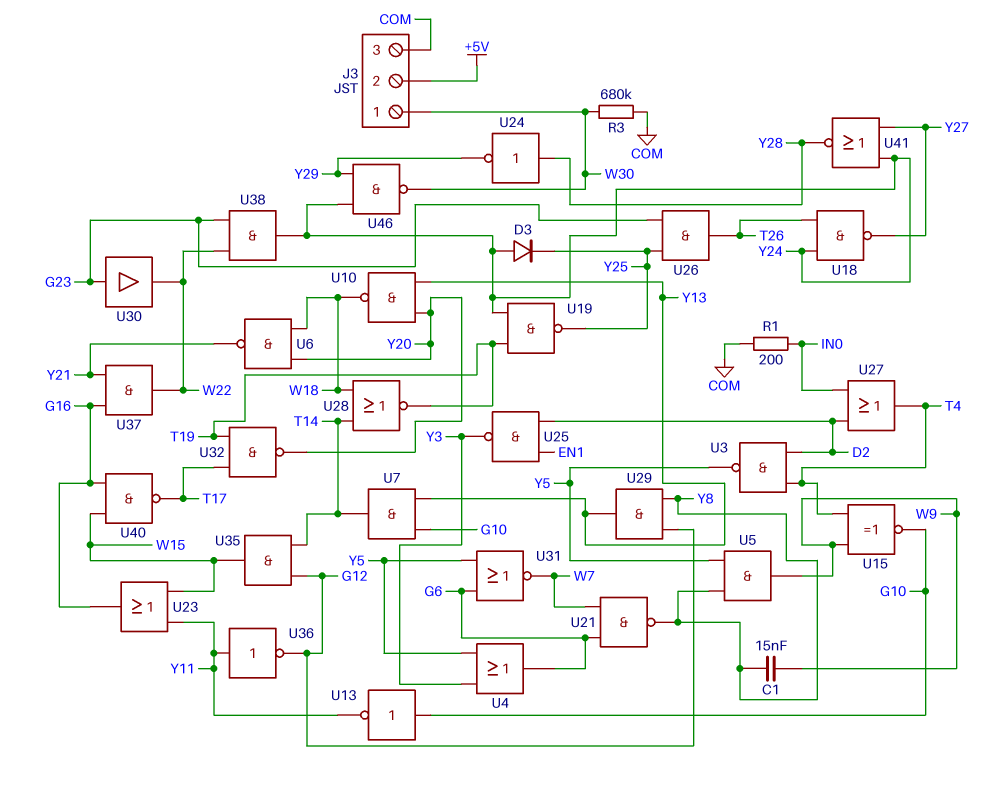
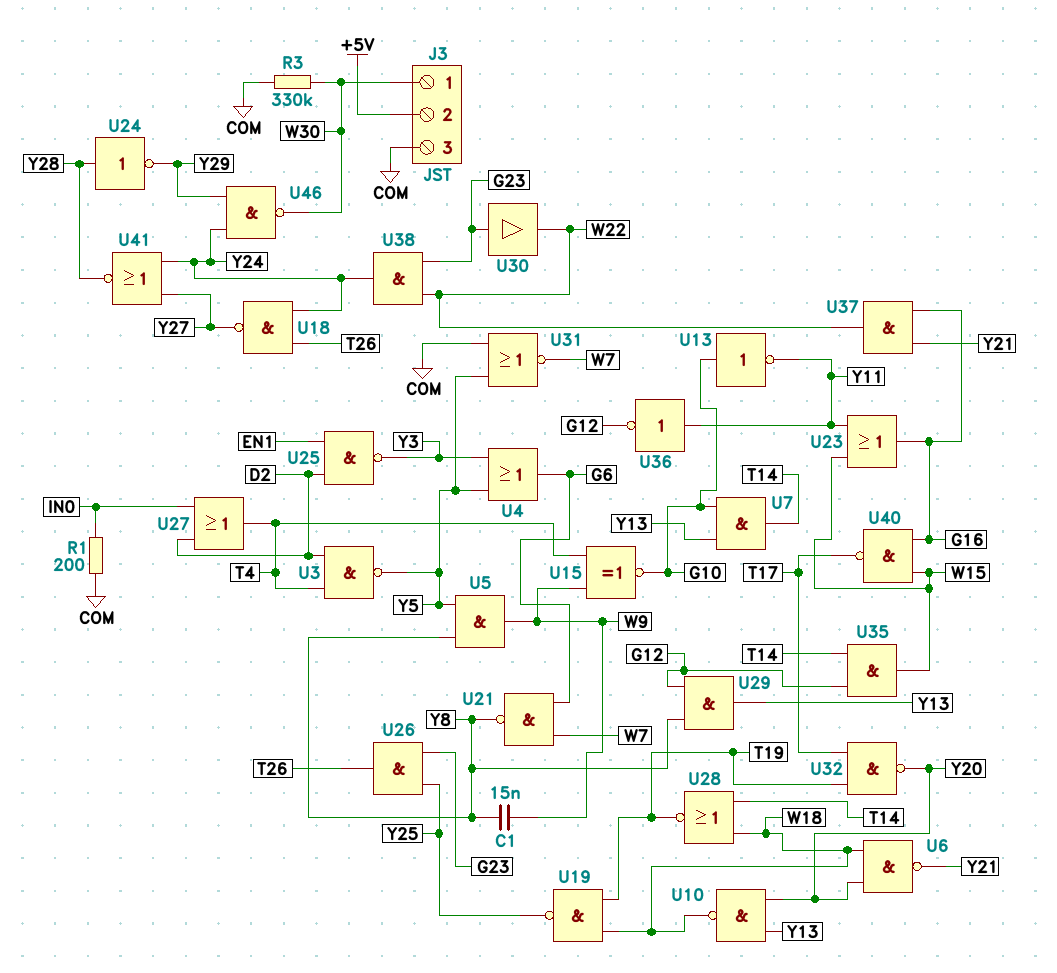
D3: diode (A Y24, K Y25) -> none
R3: 680k (COM, W30) -> 330k (COM, W30)
U19: NAND (in T19, in Y24, out Y25) -> NAND (in T19, in W18, out Y25)
U31: NOR (in G6, in Y5, out W7) -> NOR (in COM, in Y5, out W7)

